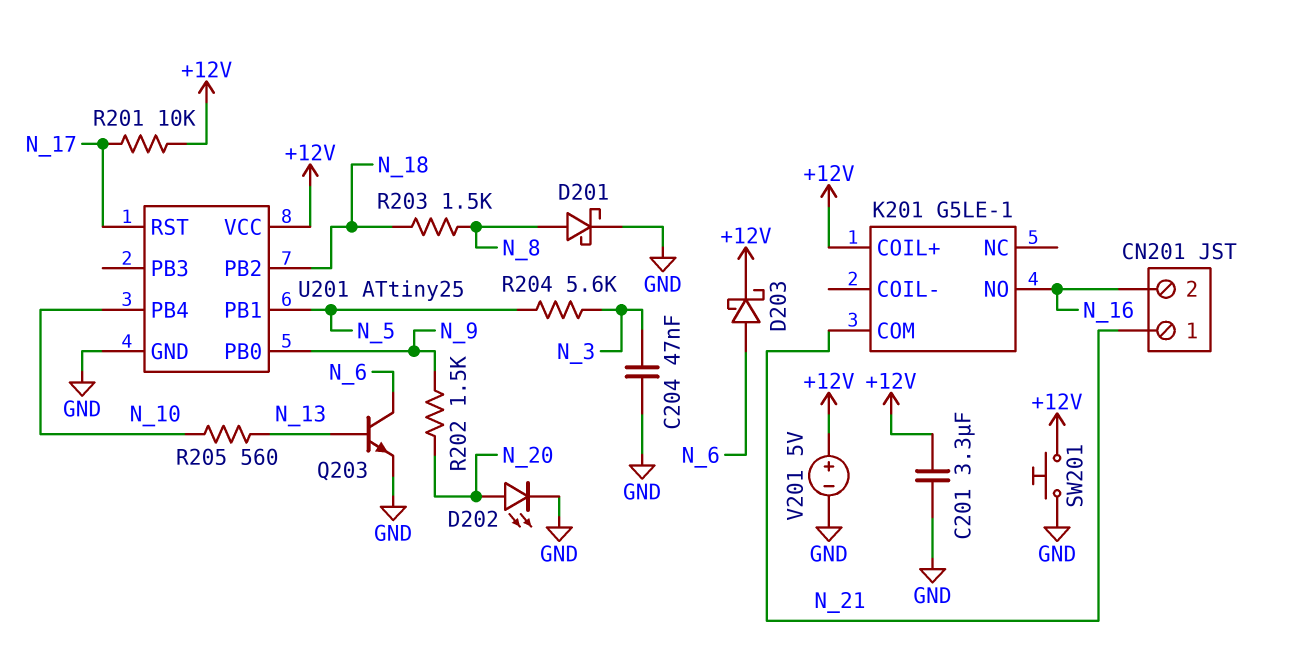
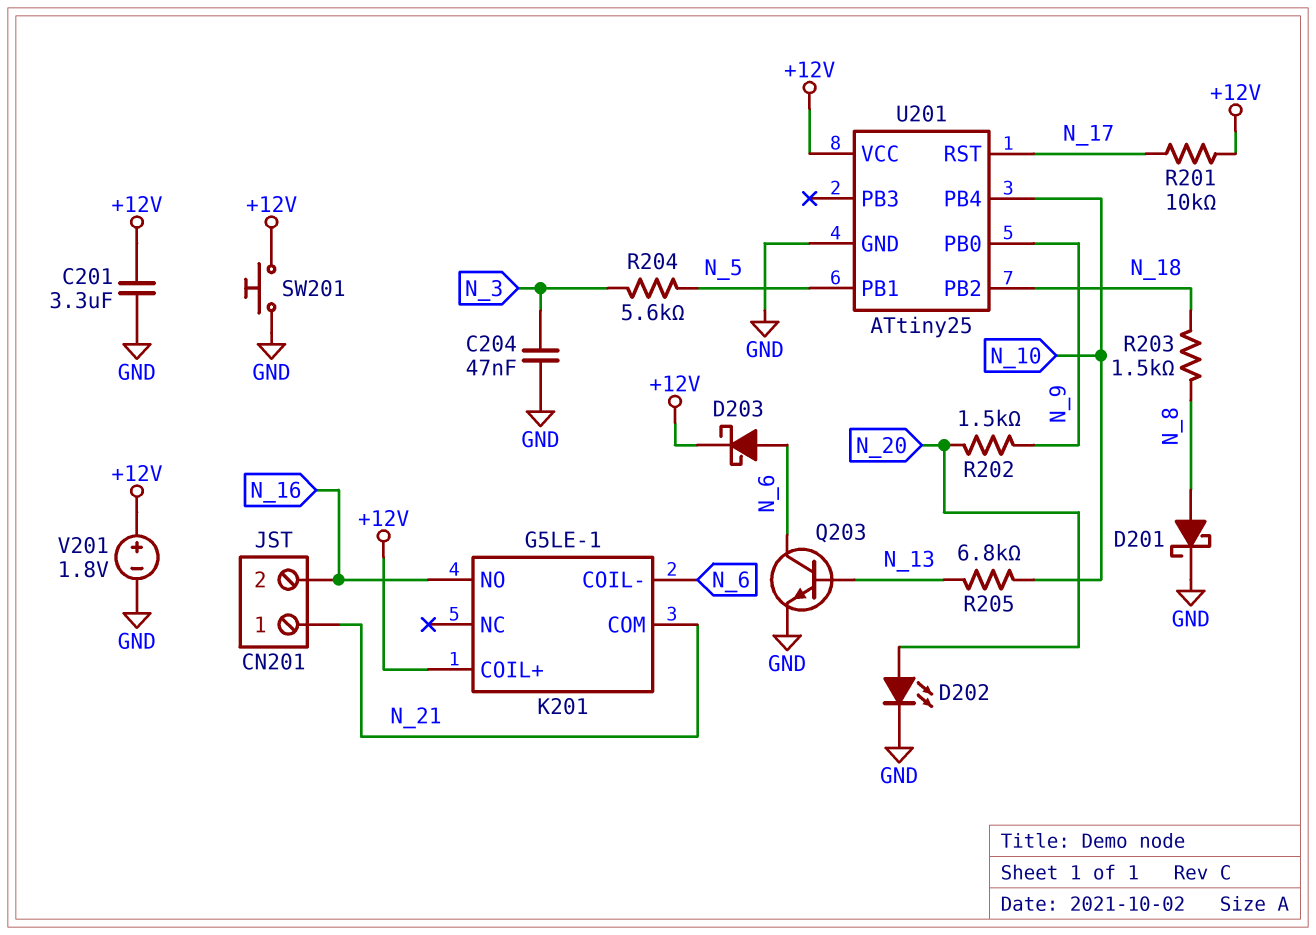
K201 pin COIL-: none -> N_6
R205: 560 (N_10, N_13) -> 6.8k (N_10, N_13)
V201: 5V (plus +12V, minus GND) -> 1.8V (plus +12V, minus GND)

